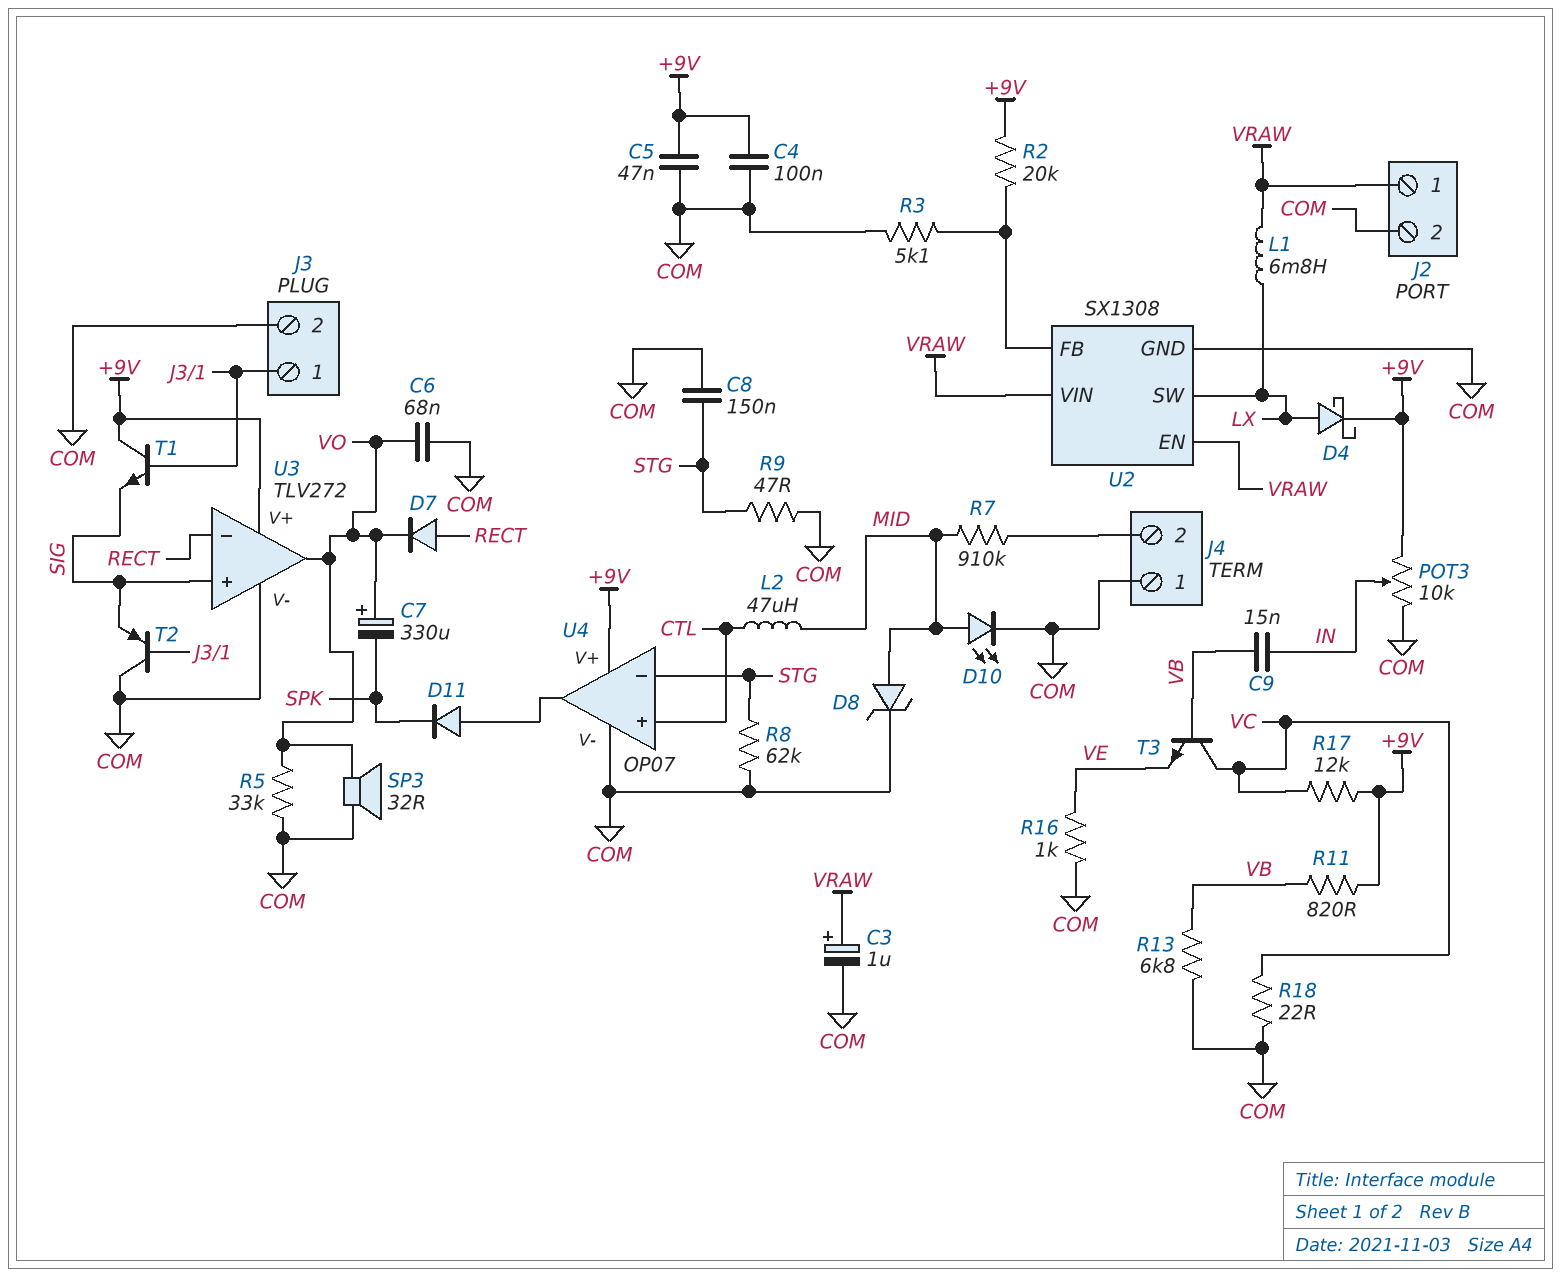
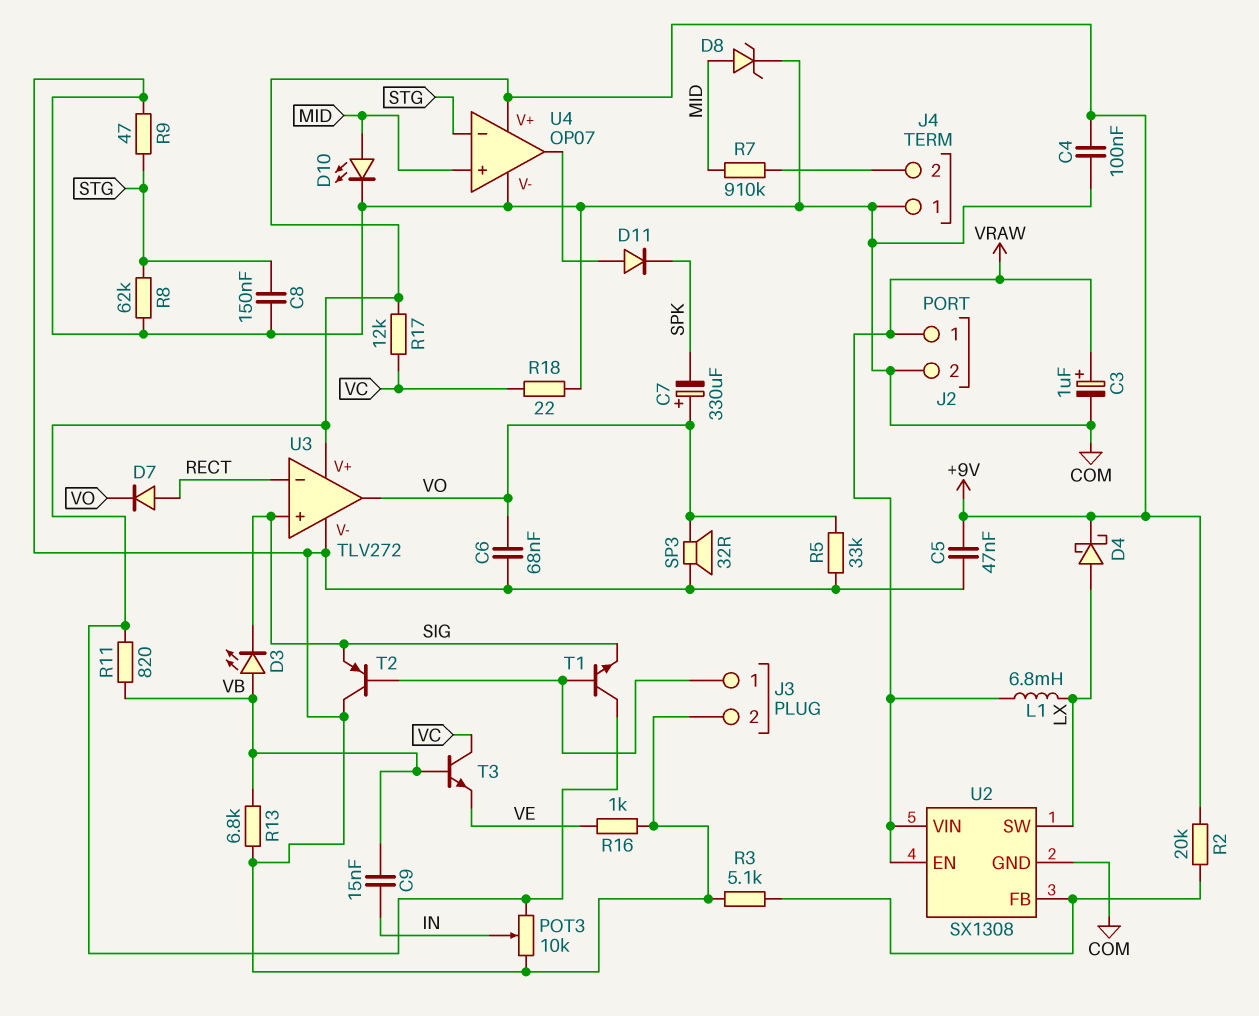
D3: none -> LED (A VB, K SIG)
L2: 47uH (CTL, MID) -> none
U4 pin in+: CTL -> MID

